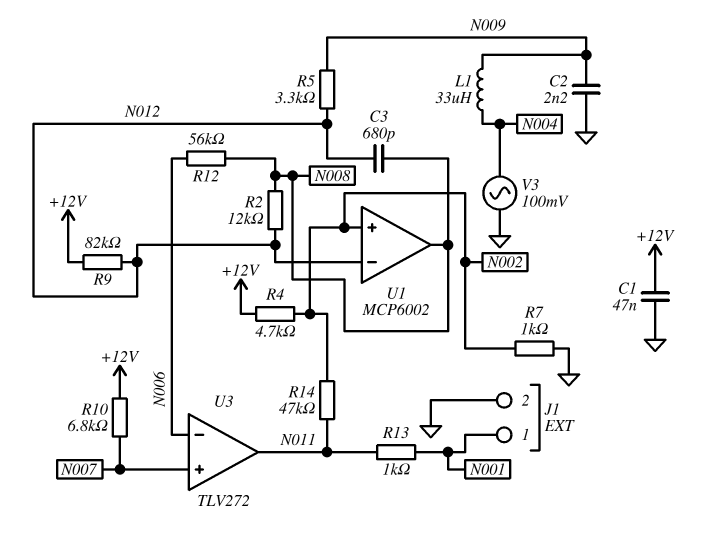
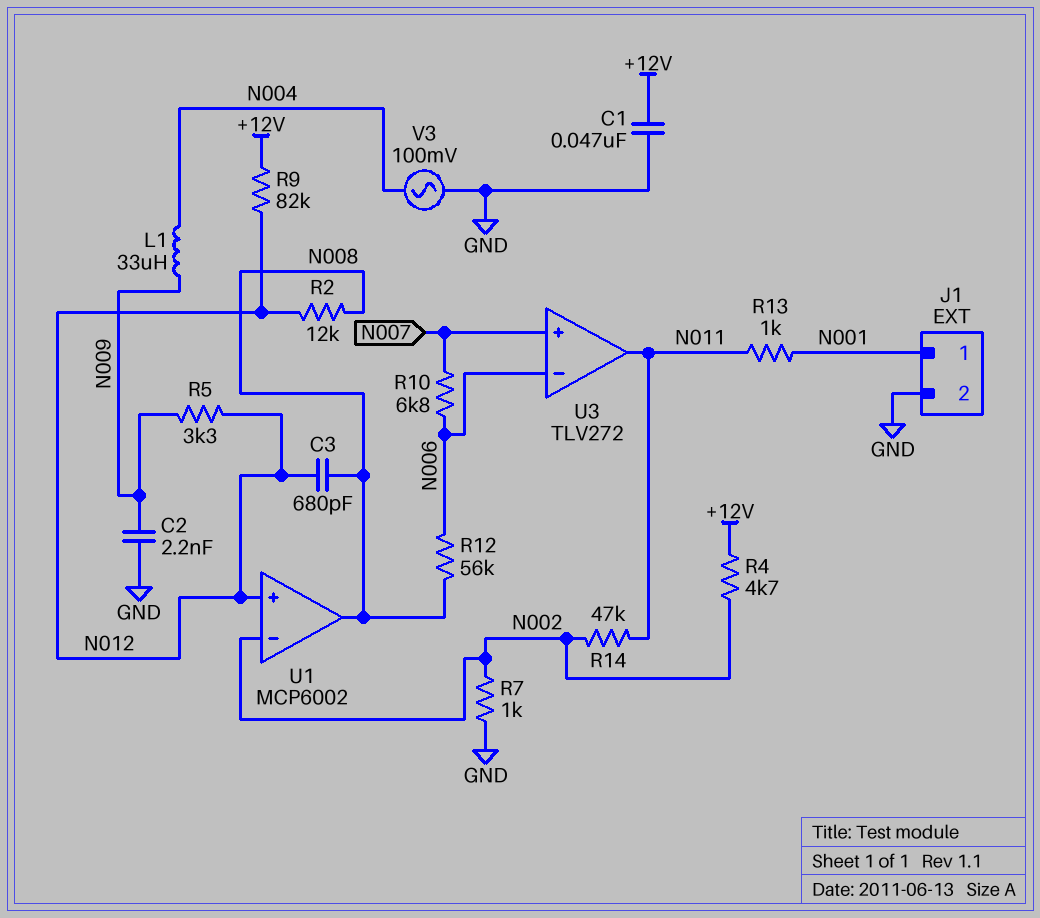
R10: 6.8k (+12V, N007) -> 6.8k (N006, N007)
U1 pin in+: N002 -> N012
U1 pin in-: N012 -> N002

